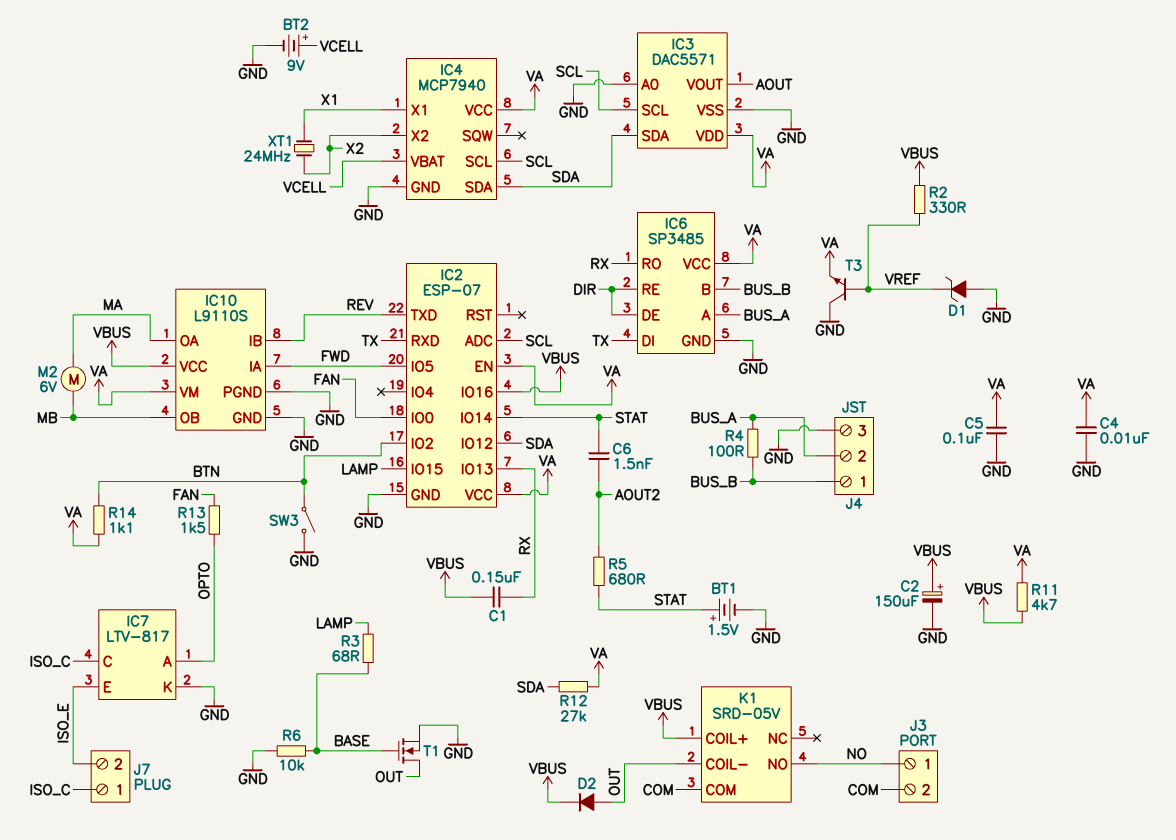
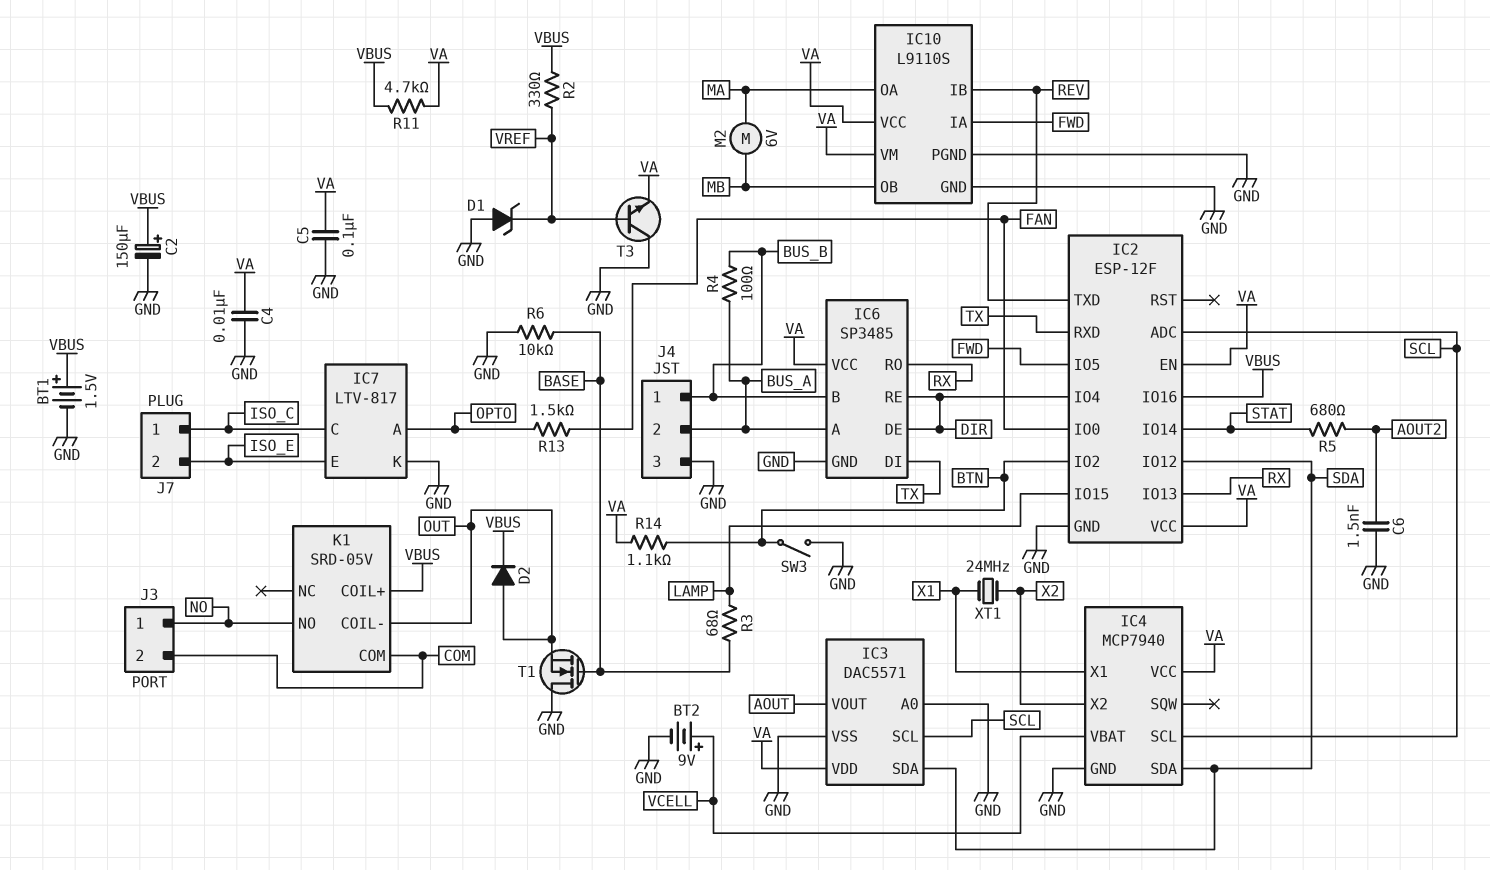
BT1: 1.5V (plus STAT, minus GND) -> 1.5V (plus VBUS, minus GND)
C1: 150nF (RX, VBUS) -> none
C6: 1.5nF (AOUT2, STAT) -> 1.5nF (AOUT2, GND)
IC2: ESP-07 -> ESP-12F
IC2 pin IO4: none -> DIR
IC10 pin VCC: VBUS -> VA
R12: 27k (SDA, VA) -> none
T1: NMOS (G BASE, D OUT, S GND) -> NMOS (G BASE, D GND, S OUT)

